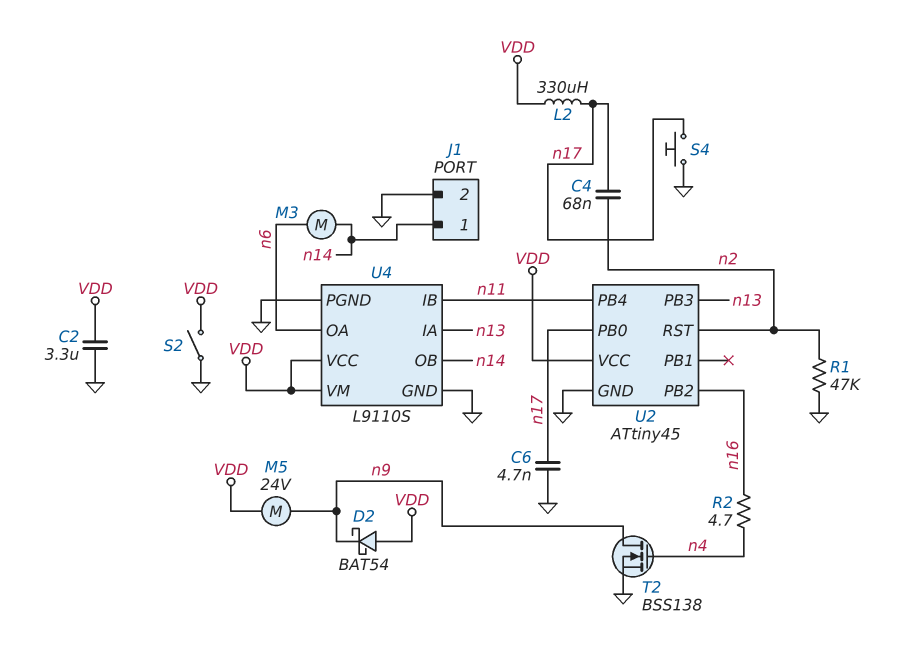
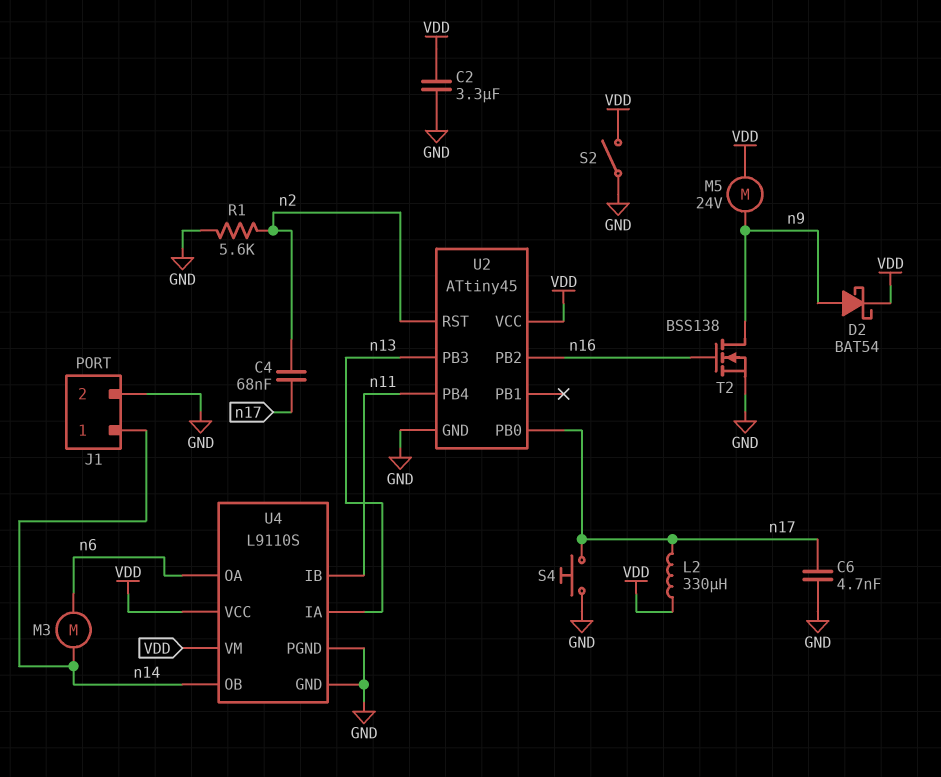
D2: schottky BAT54 (A VDD, K n9) -> schottky BAT54 (A n9, K VDD)
R1: 47k (GND, n2) -> 5.6k (GND, n2)
R2: 4.7 (n4, n16) -> none
T2: NMOS BSS138 (G n4, D n9, S GND) -> NMOS BSS138 (G n16, D n9, S GND)

